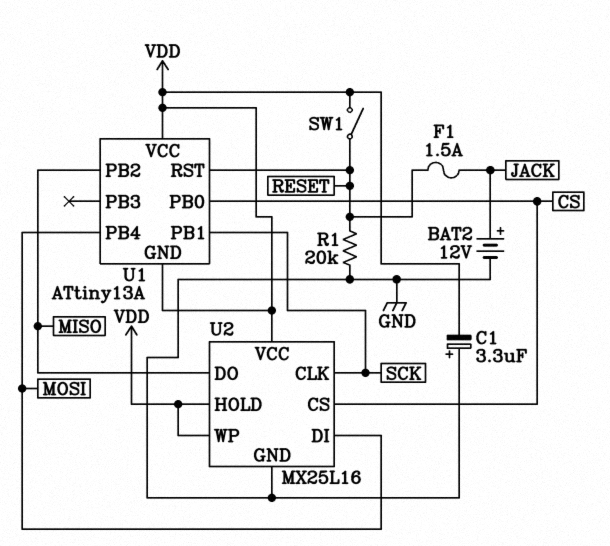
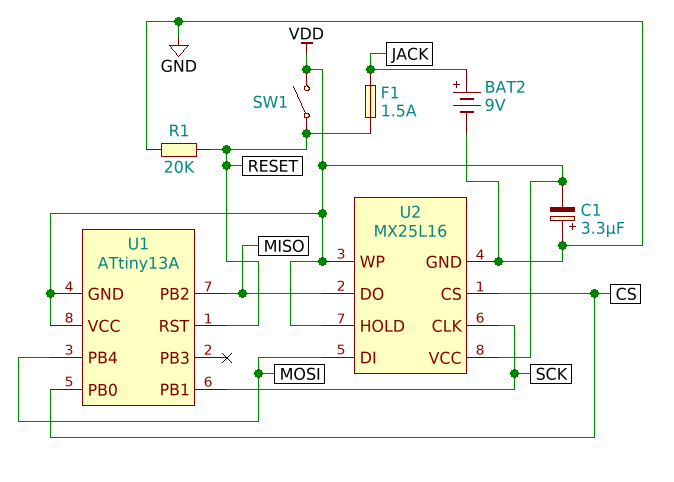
BAT2: 12V (plus JACK, minus GND) -> 9V (plus JACK, minus GND)

